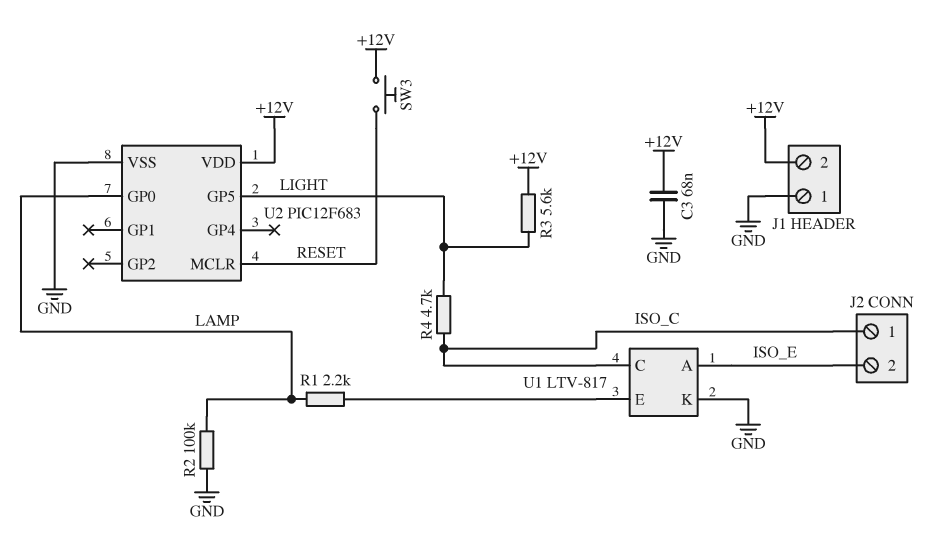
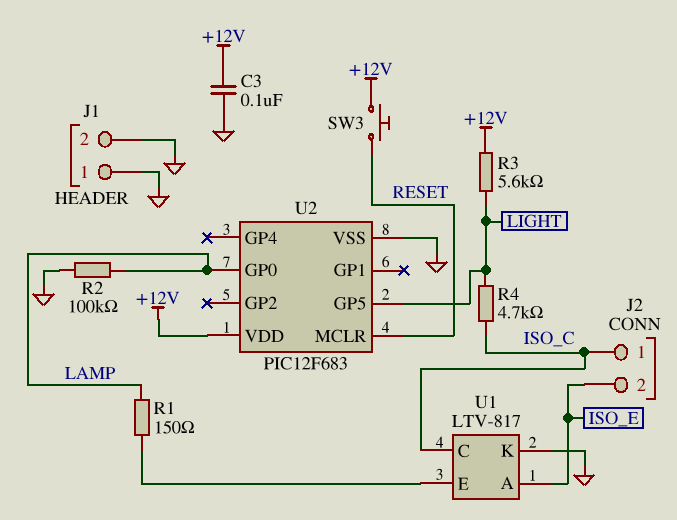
C3: 68nF (+12V, GND) -> 100nF (+12V, GND)
J1 pin 2: +12V -> GND
R1: 2.2k (LAMP, U1/E) -> 150 (LAMP, U1/E)

